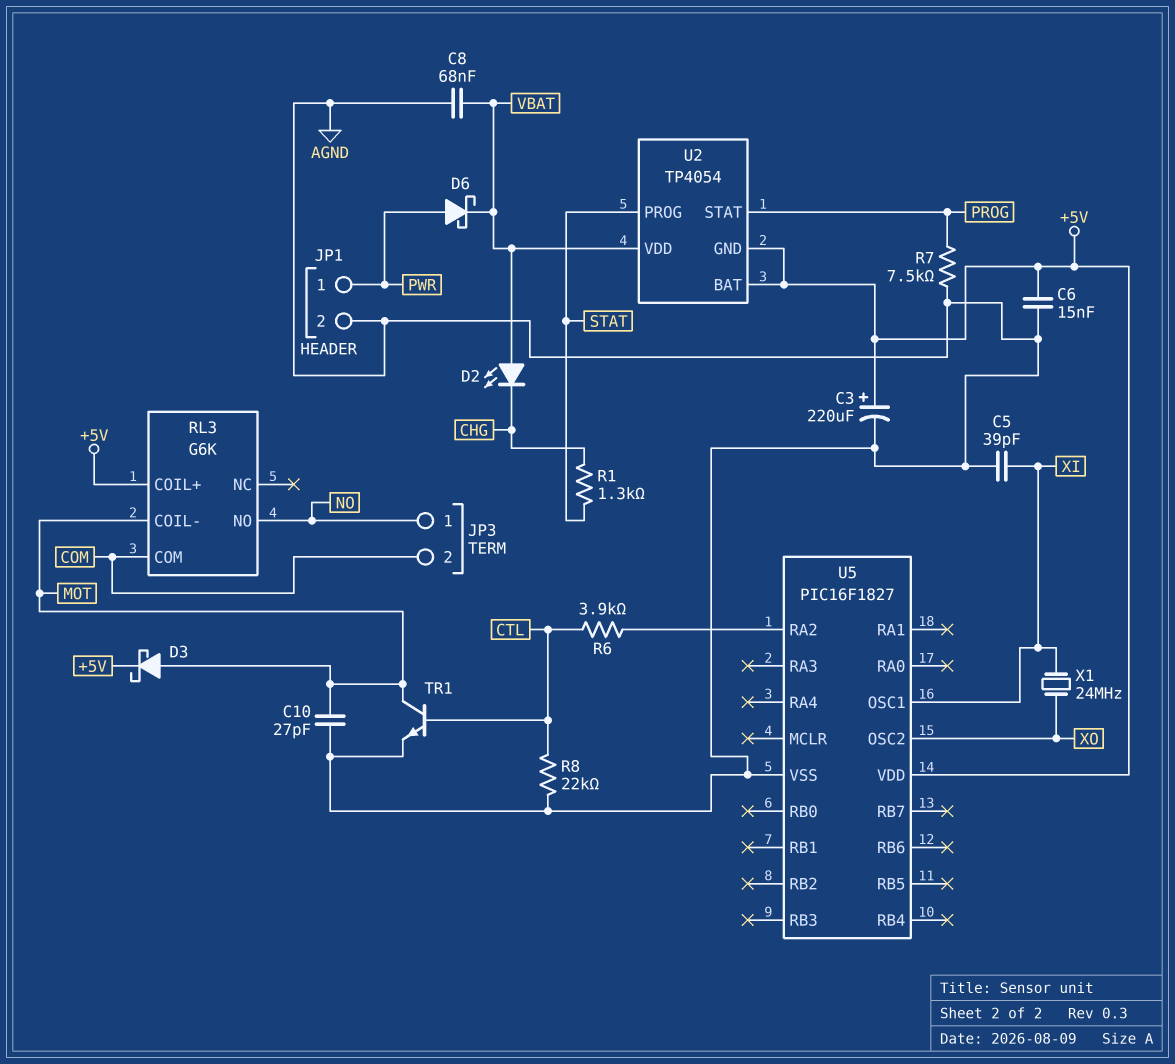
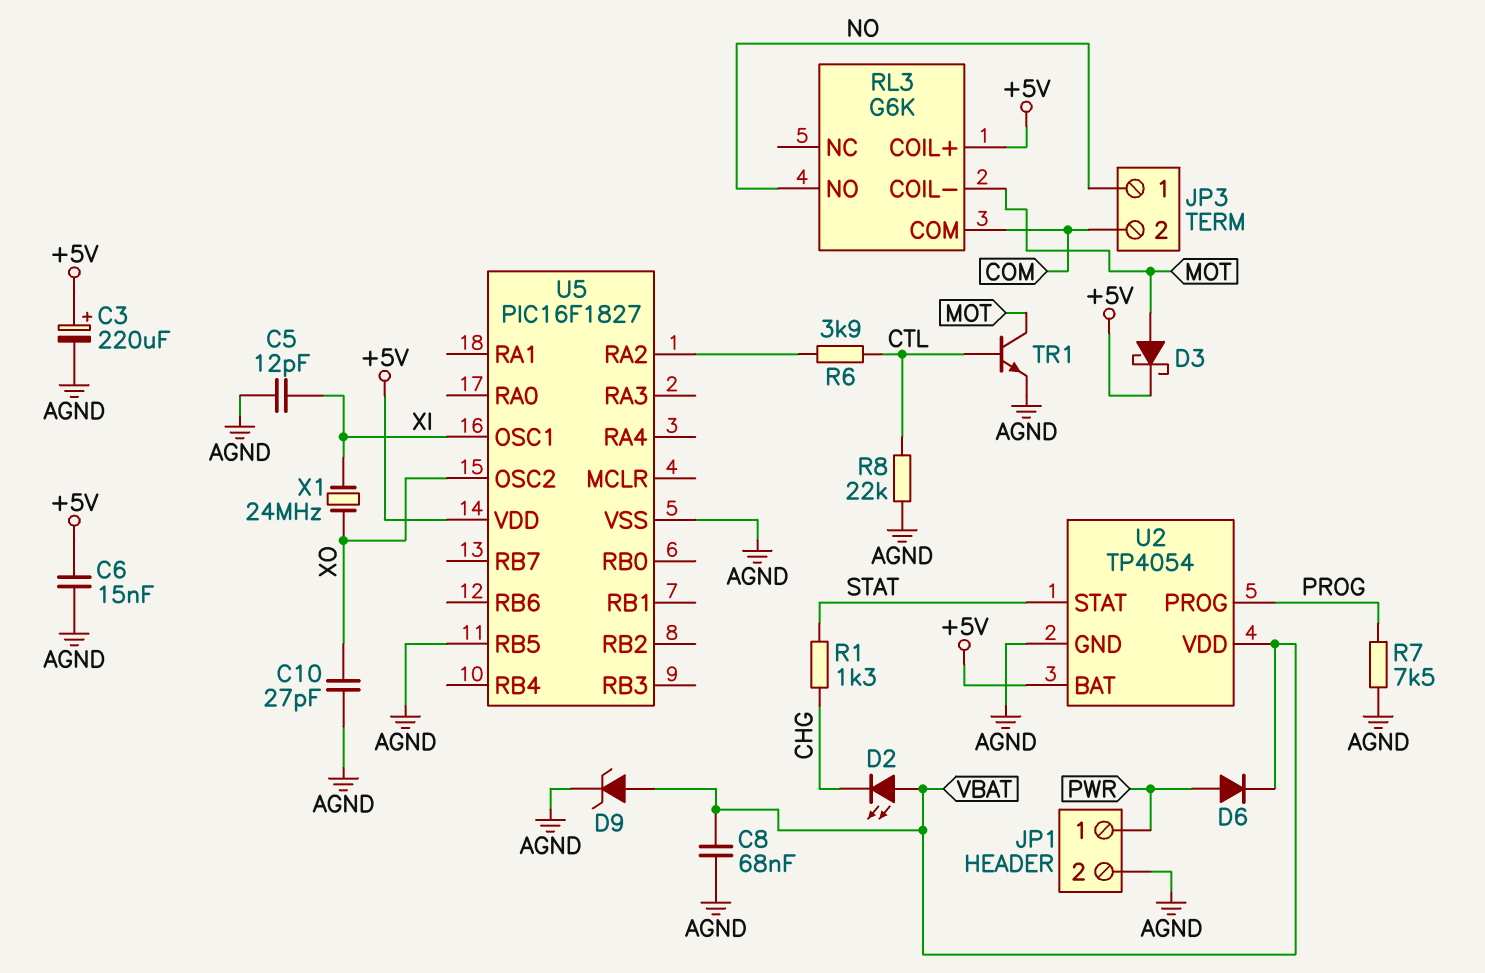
C5: 39pF (AGND, XI) -> 12pF (AGND, XI)
C10: 27pF (AGND, MOT) -> 27pF (AGND, XO)
D6: schottky (A PWR, K VBAT) -> diode (A PWR, K VBAT)
D9: none -> zener (A VBAT, K AGND)
U2 pin GND: +5V -> AGND
U2 pin PROG: STAT -> PROG
U2 pin STAT: PROG -> STAT
U5 pin RB5: none -> AGND

